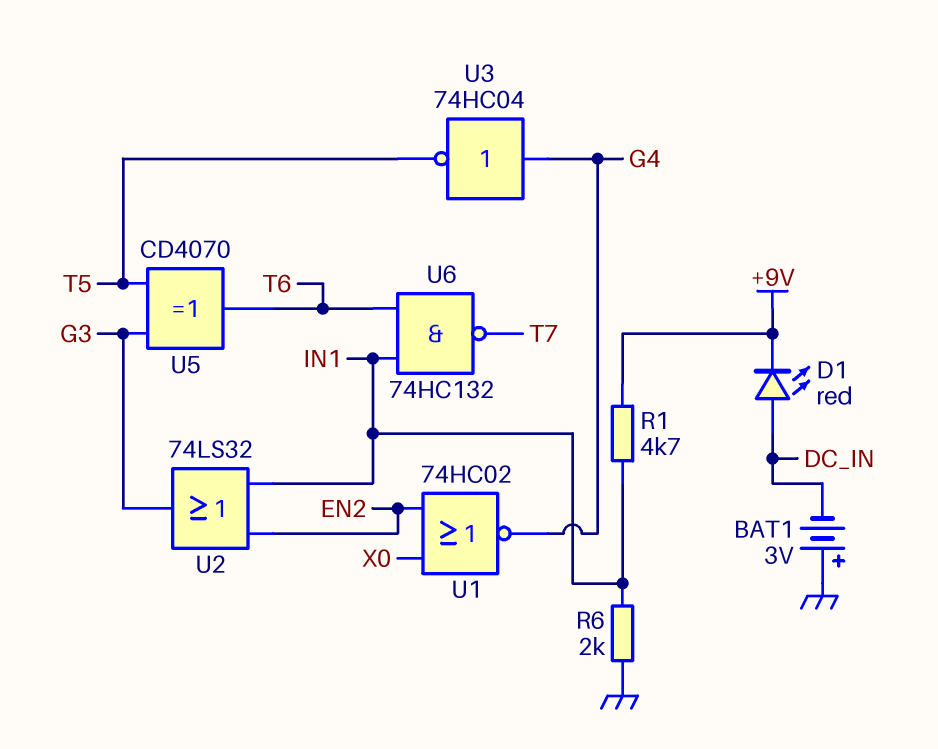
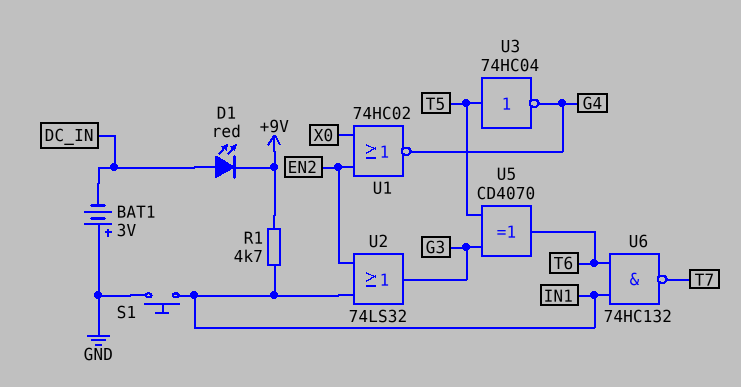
R6: 2k (GND, IN1) -> none
S1: none -> button (GND, IN1)
U3: NOT 74HC04 (in G4, out T5) -> NOT 74HC04 (in T5, out G4)

